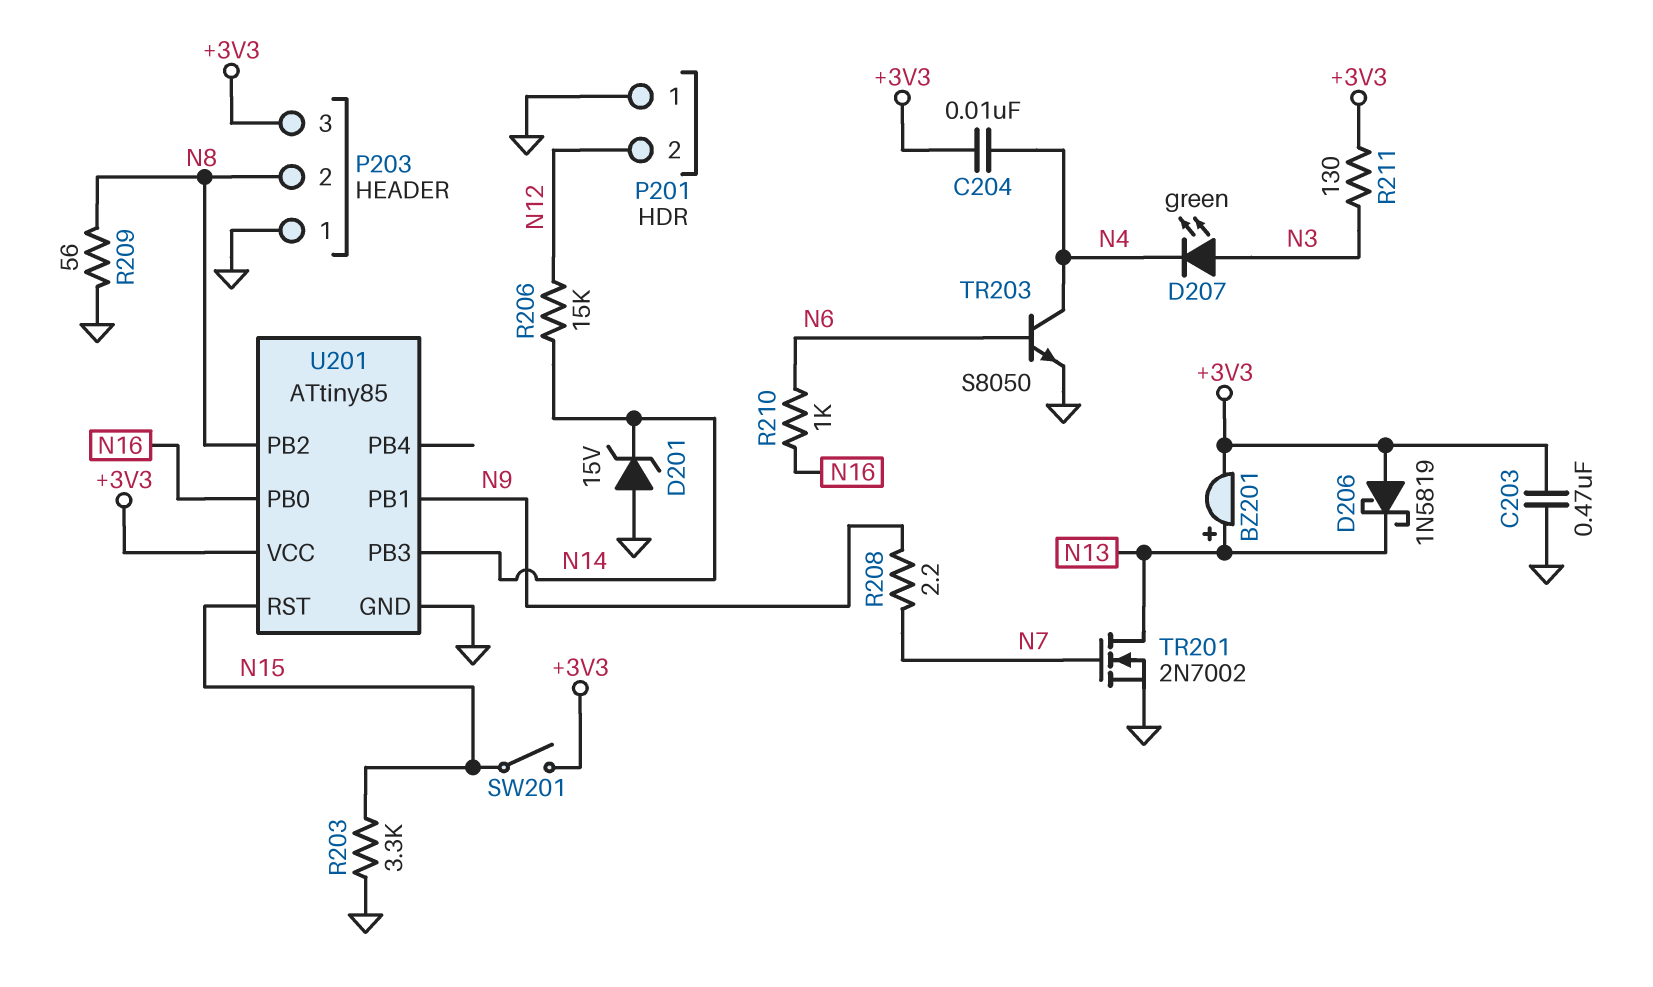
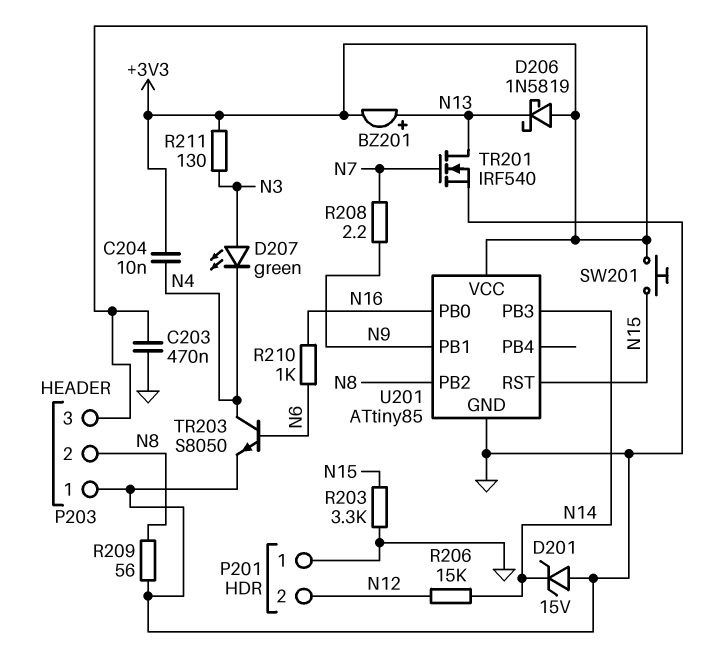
SW201: switch (+3V3, N15) -> button (+3V3, N15)
TR201: NMOS 2N7002 (G N7, D N13, S GND) -> NMOS IRF540 (G N7, D N13, S GND)

